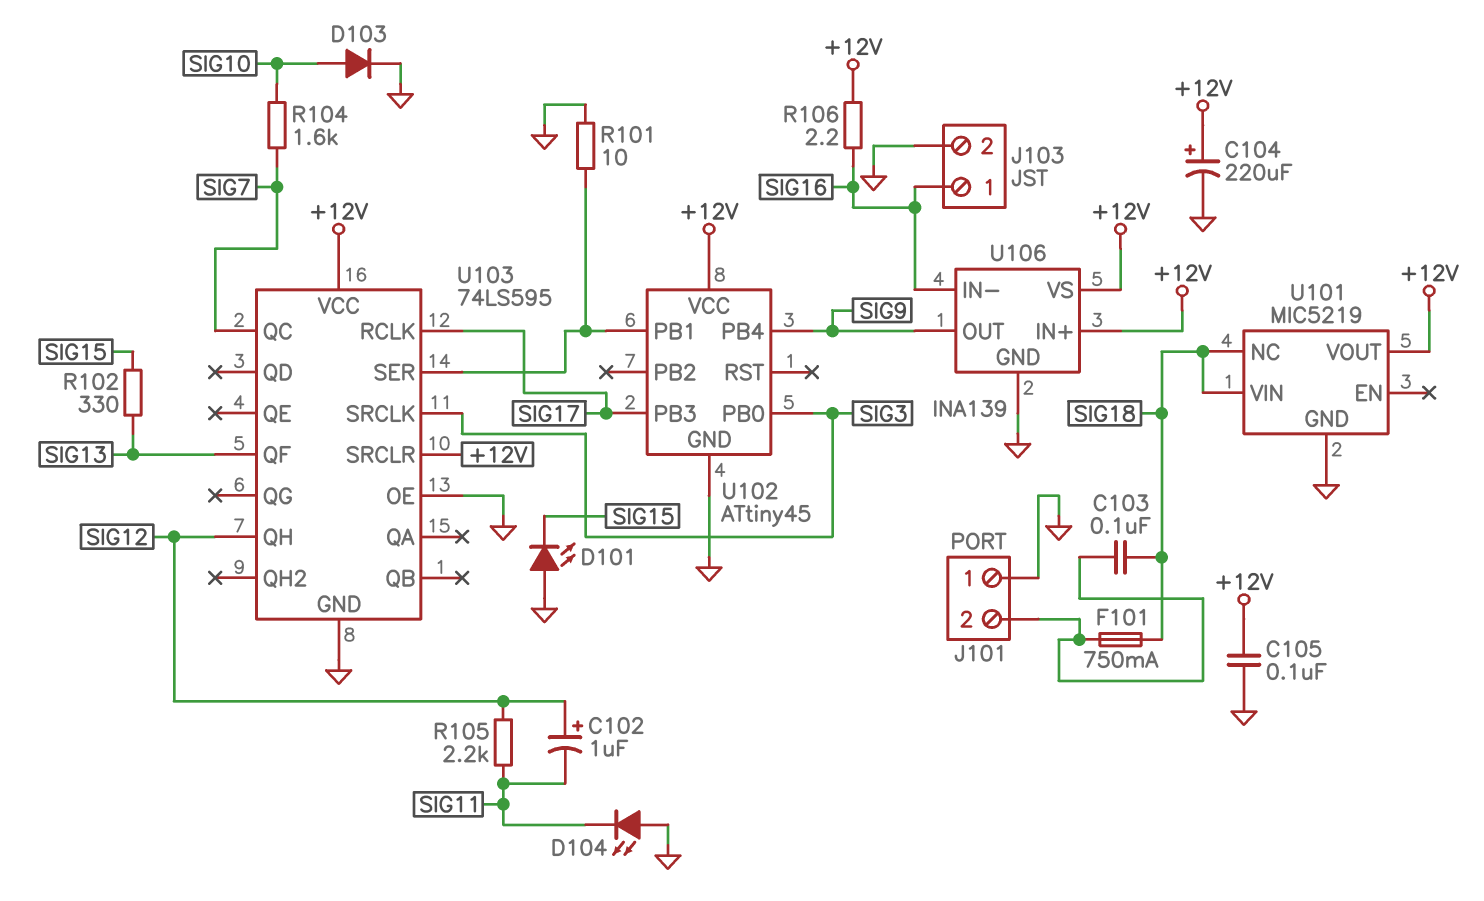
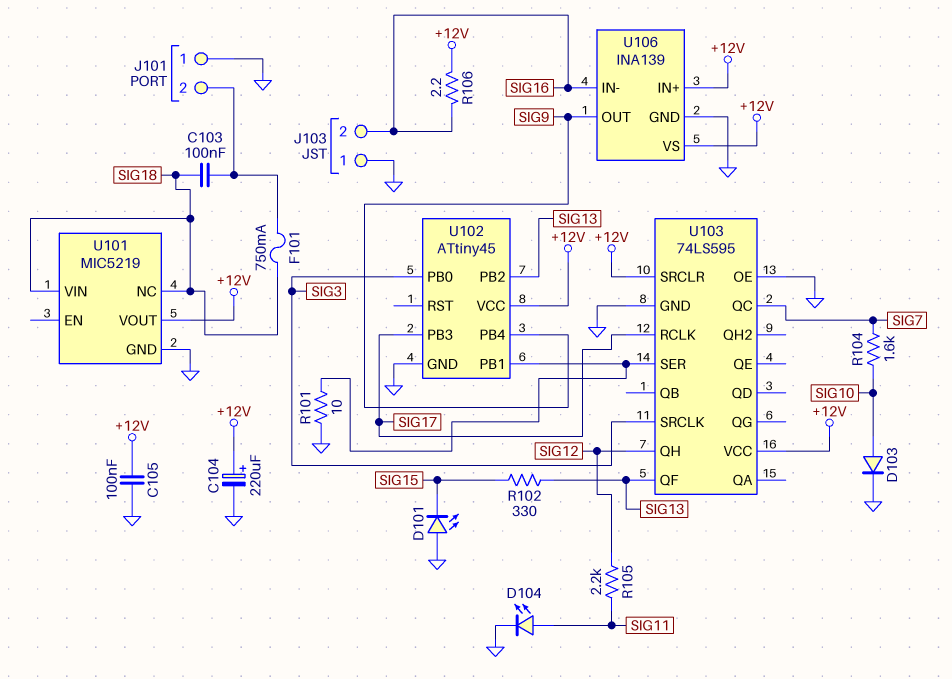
C102: 1uF (plus SIG12, minus SIG11) -> none
D104: LED (A GND, K SIG11) -> LED (A SIG11, K GND)
J103 pin 1: SIG16 -> GND
J103 pin 2: GND -> SIG16
U102 pin PB2: none -> SIG13

